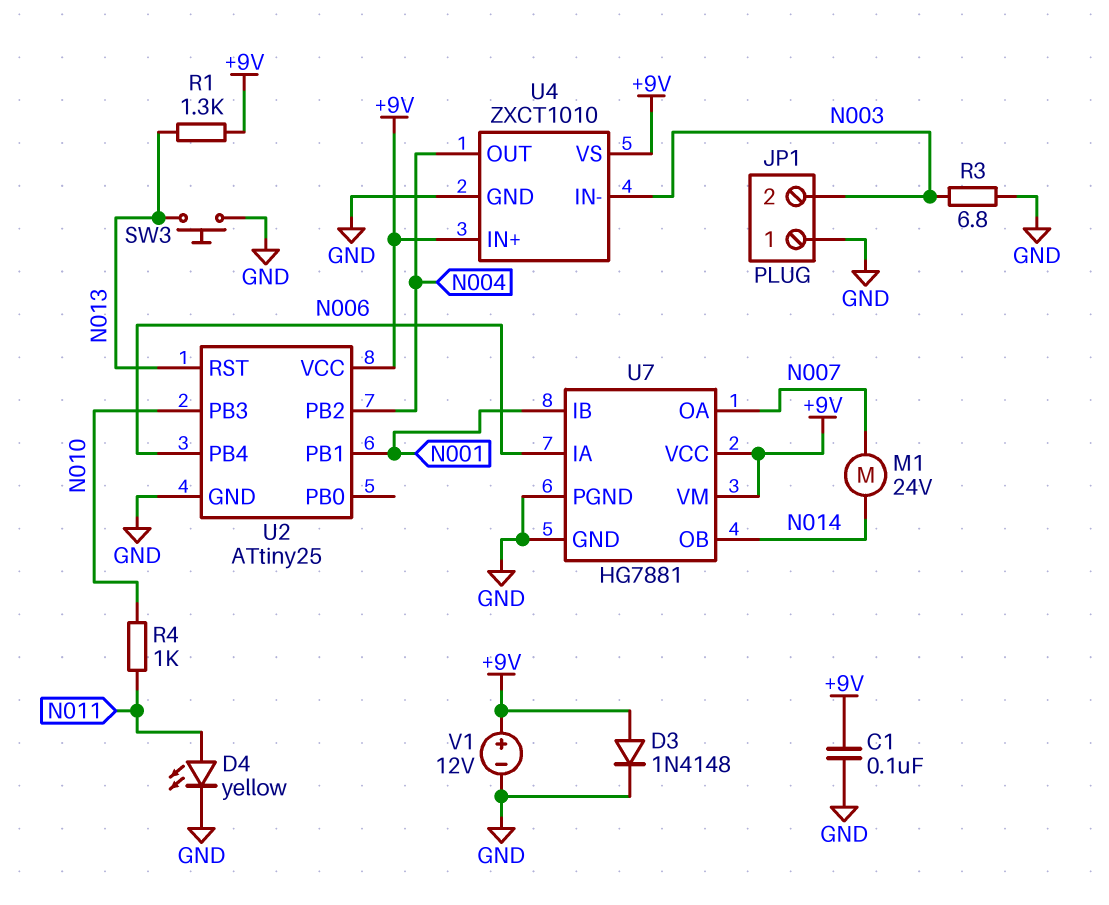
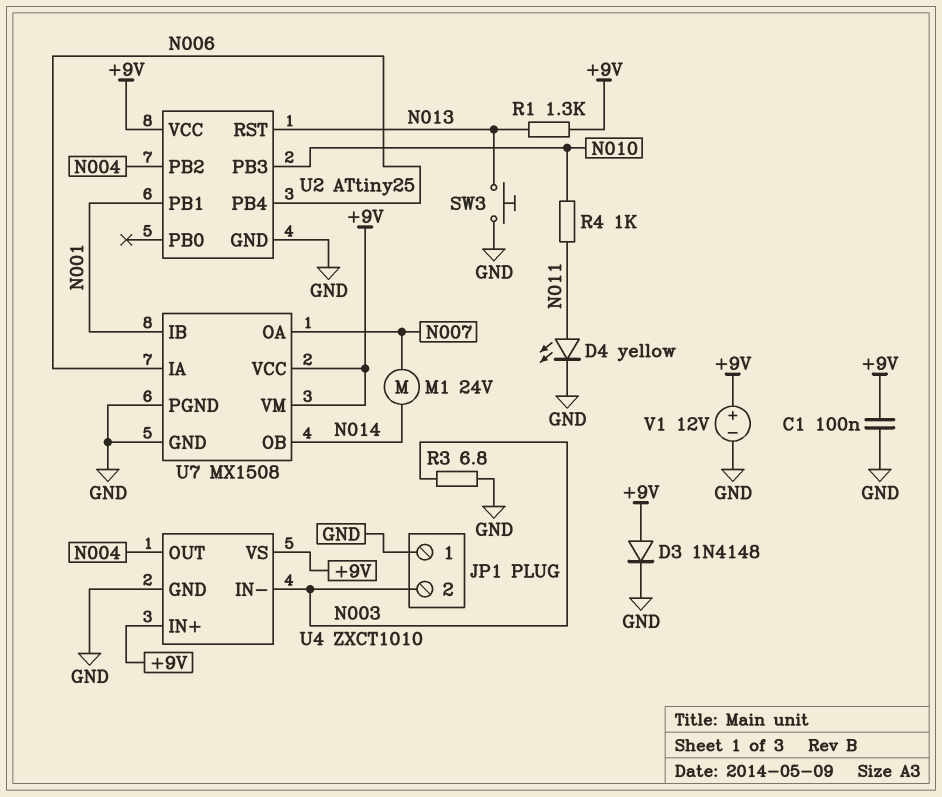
U7: HG7881 -> MX1508

